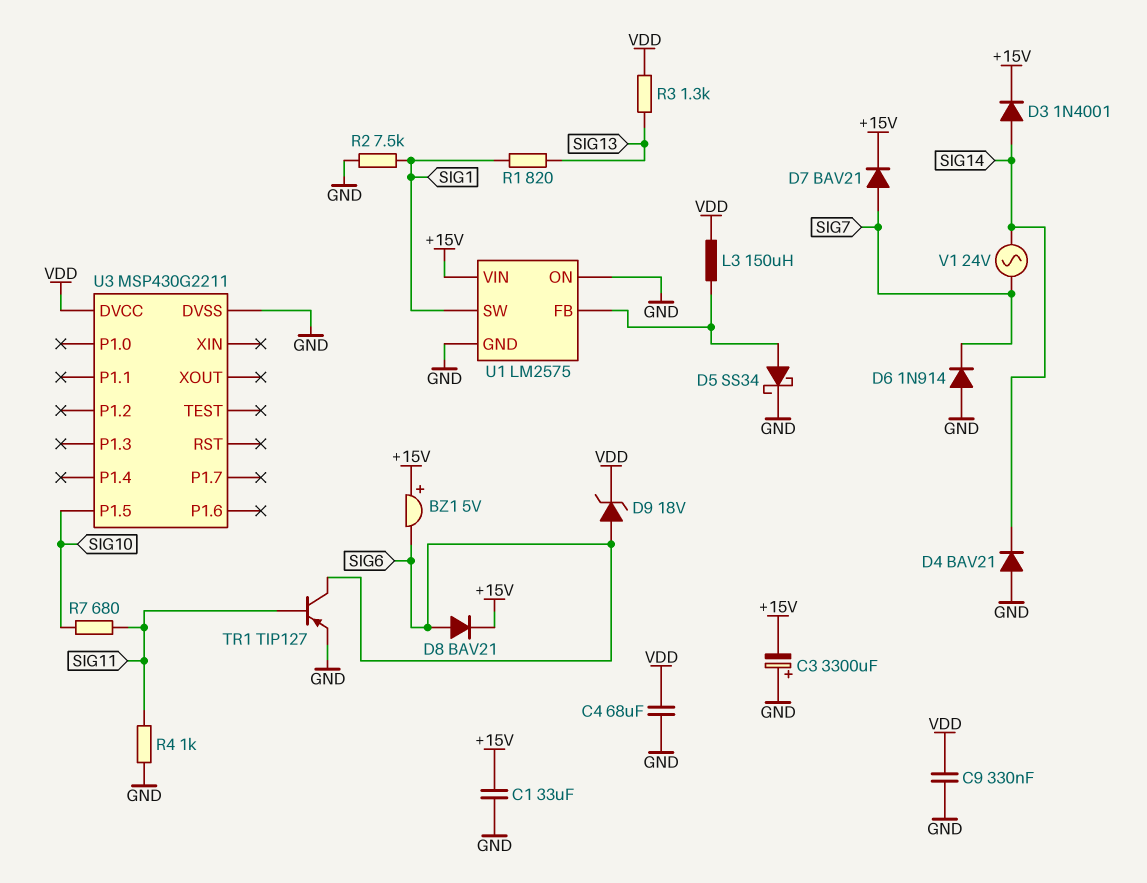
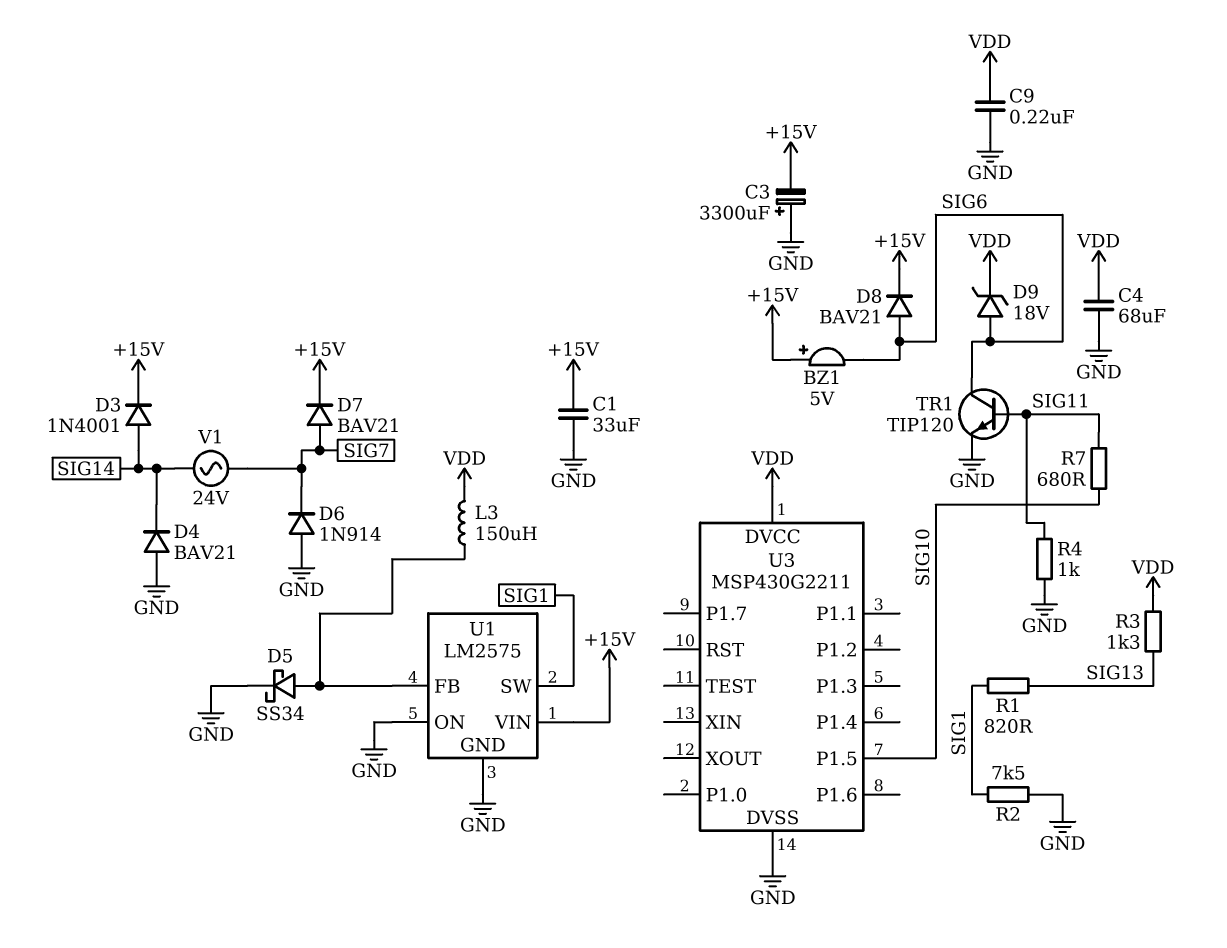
C9: 330nF (GND, VDD) -> 220nF (GND, VDD)
TR1: PNP TIP127 (B SIG11, C SIG6, E GND) -> NPN TIP120 (B SIG11, C SIG6, E GND)

